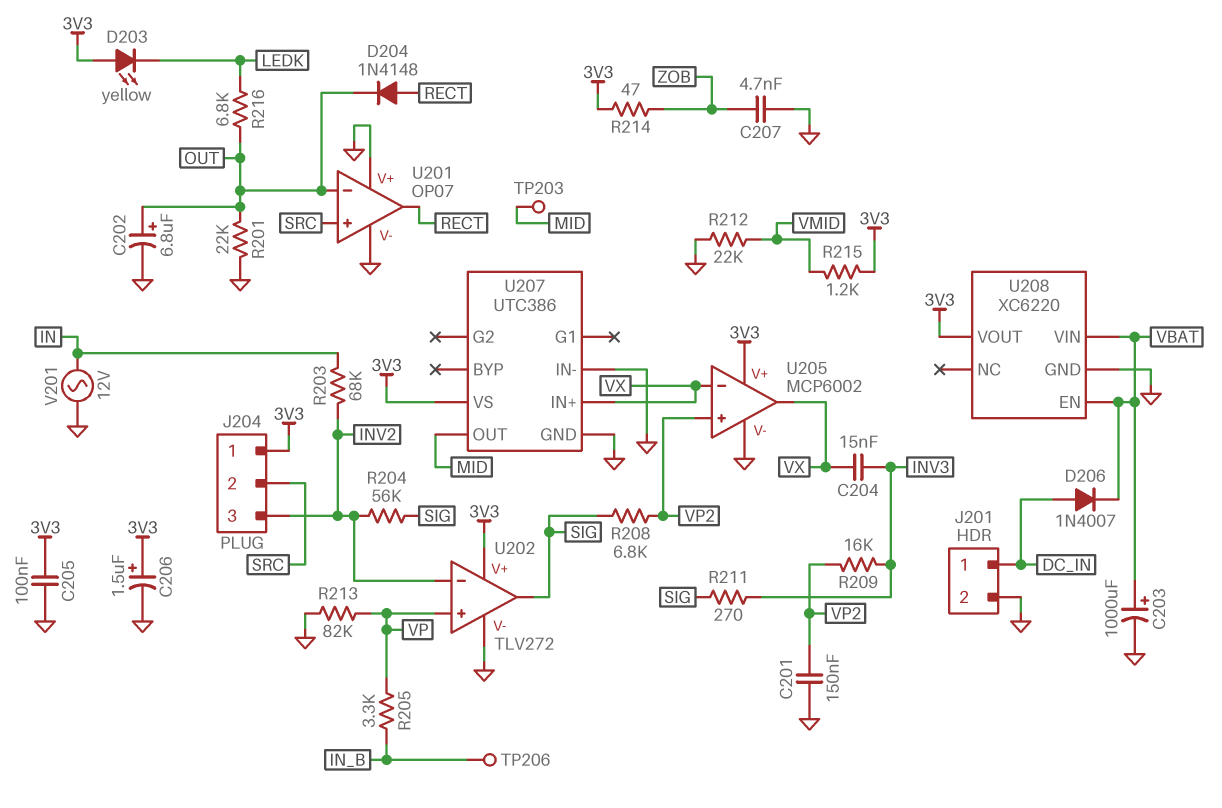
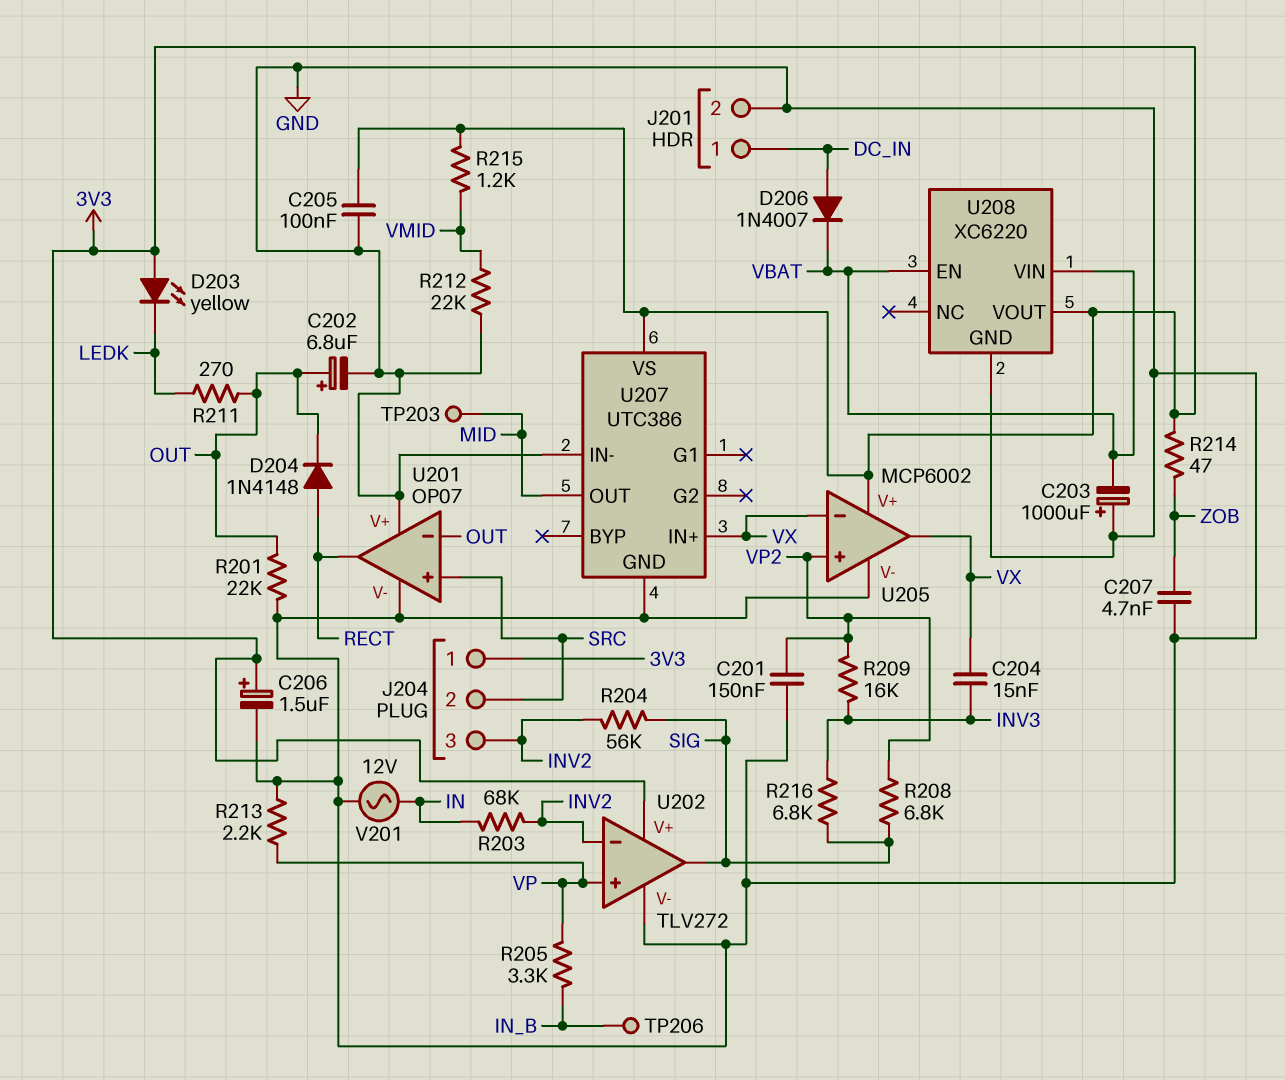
C203: 1000uF (plus VBAT, minus GND) -> 1000uF (plus GND, minus VBAT)
R211: 270 (INV3, SIG) -> 270 (LEDK, OUT)
R213: 82k (GND, VP) -> 2.2k (GND, VP)
R216: 6.8k (LEDK, OUT) -> 6.8k (INV3, SIG)

